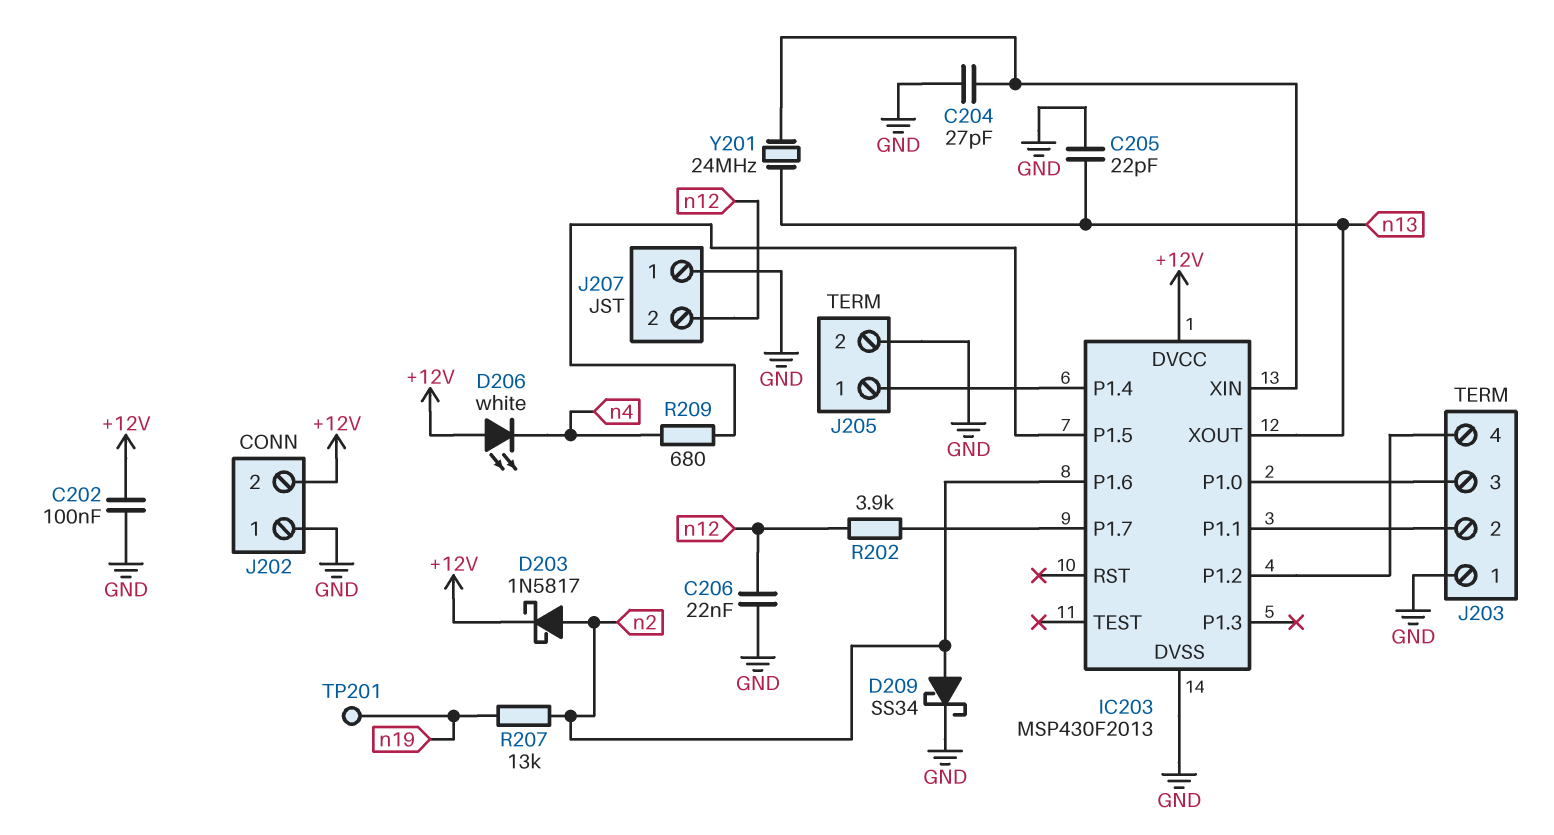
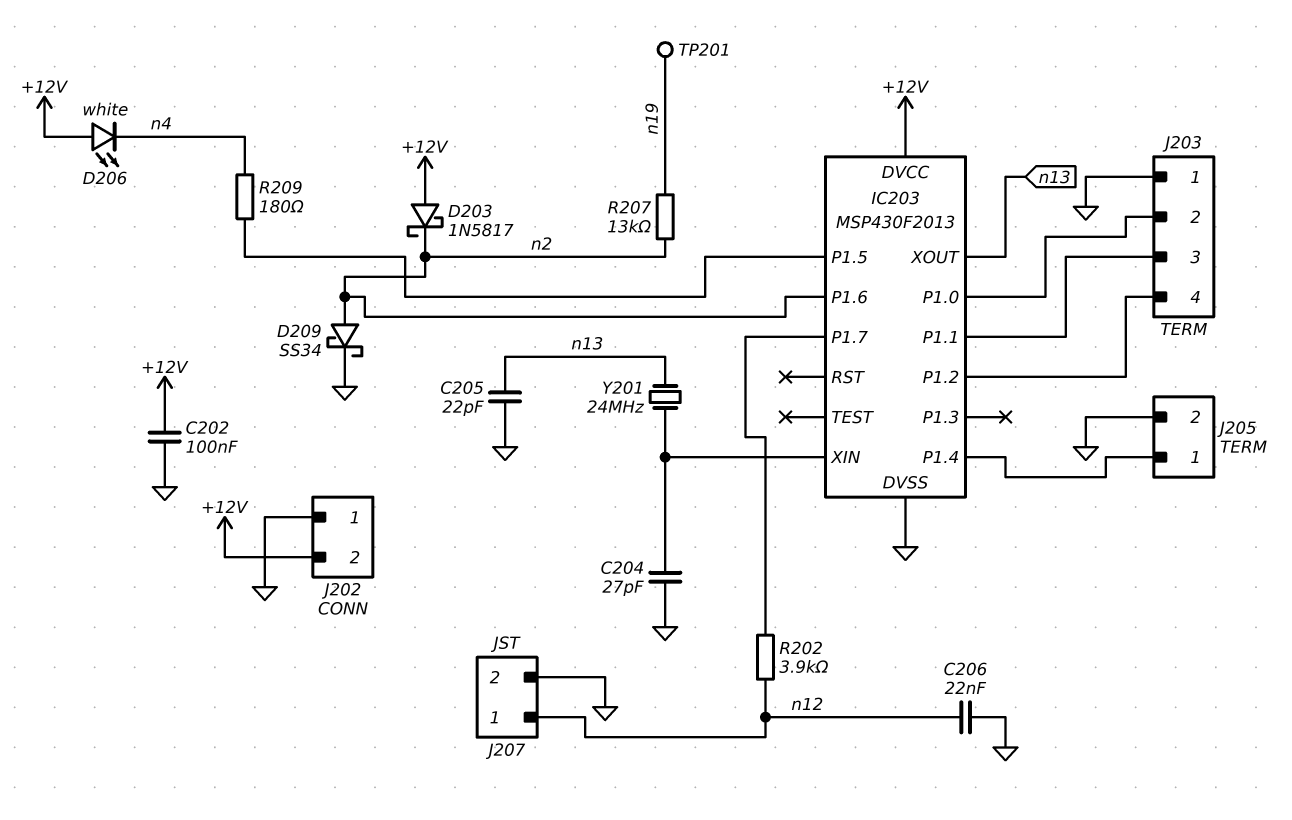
D203: schottky 1N5817 (A n2, K +12V) -> schottky 1N5817 (A +12V, K n2)
J203 pin 2: IC203/P1.1 -> IC203/P1.0
J203 pin 3: IC203/P1.0 -> IC203/P1.1
J207 pin 1: GND -> n12
J207 pin 2: n12 -> GND
R209: 680 (IC203/P1.5, n4) -> 180 (IC203/P1.5, n4)

